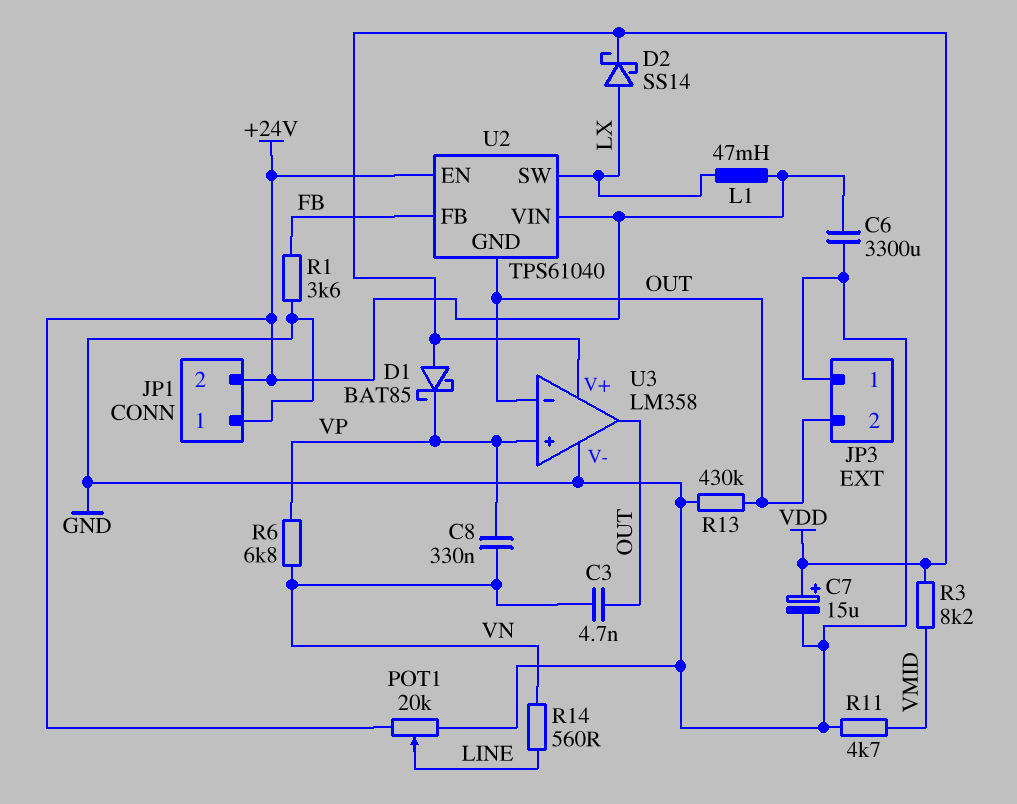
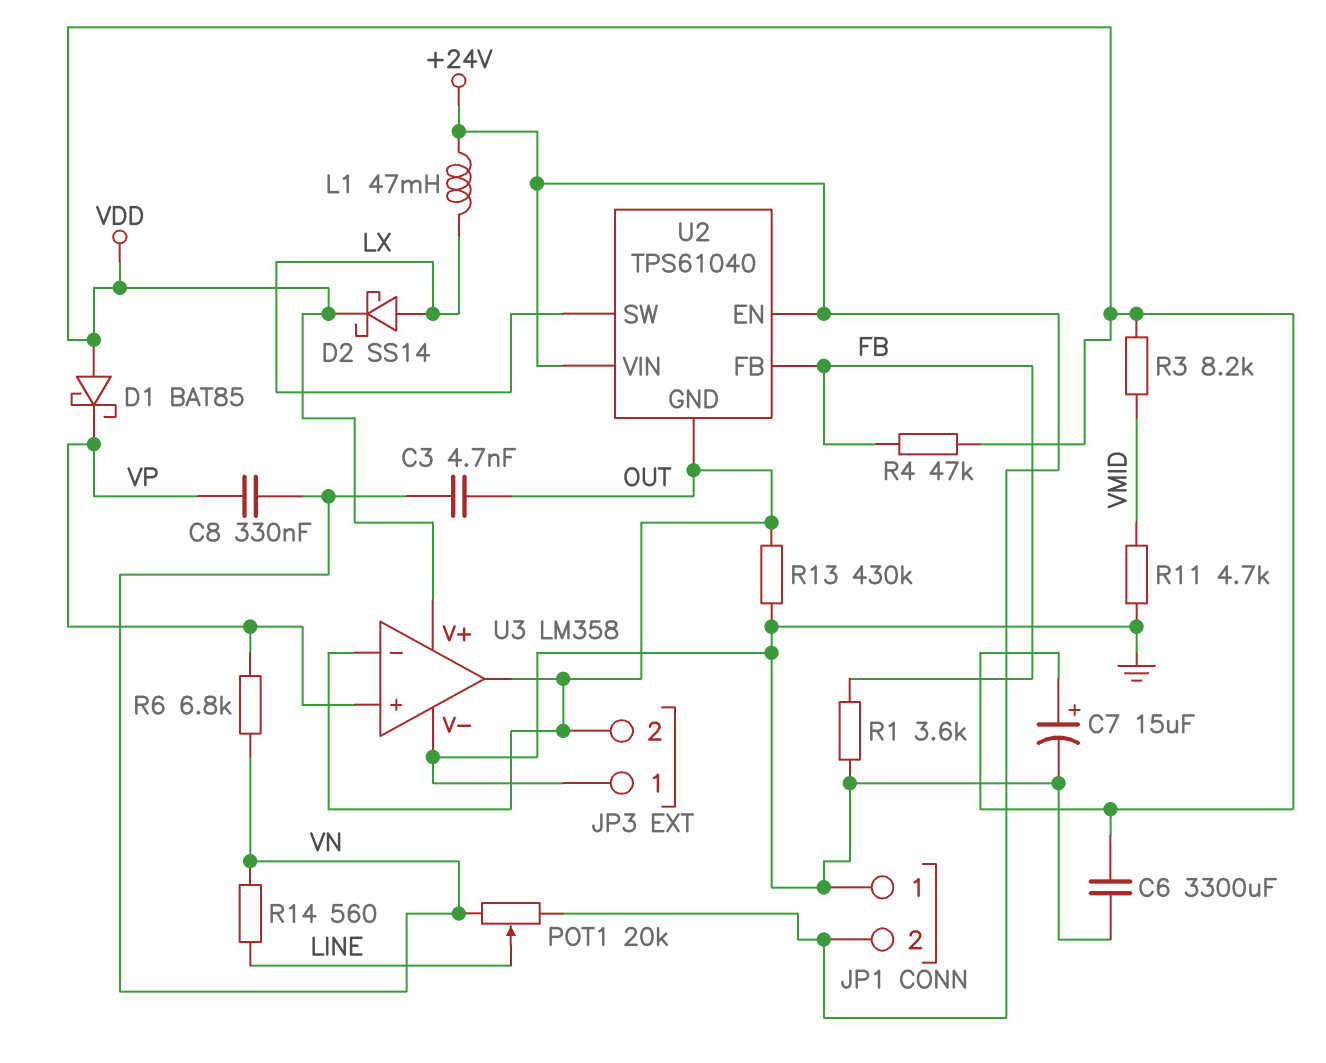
C6: 3300uF (+24V, GND) -> 3300uF (GND, VDD)
POT1: 20k (+24V, GND, wiper LINE) -> 20k (+24V, VN, wiper LINE)
R4: none -> 47k (FB, VDD)

